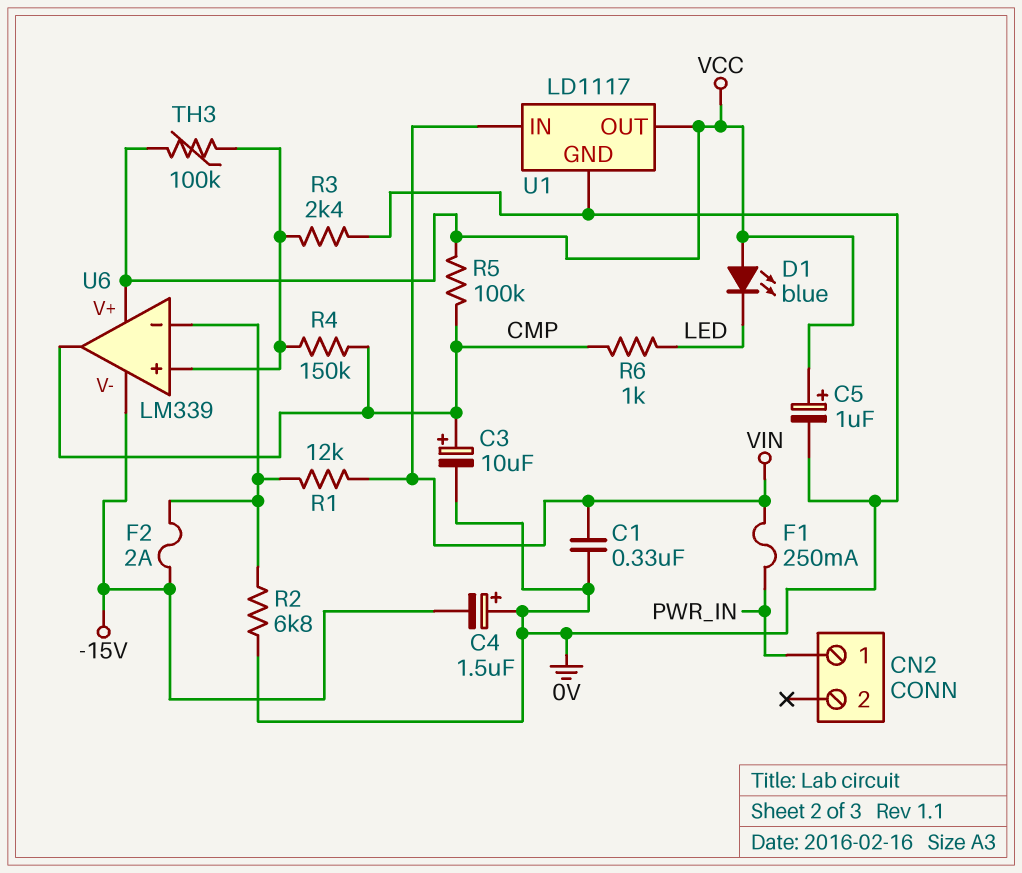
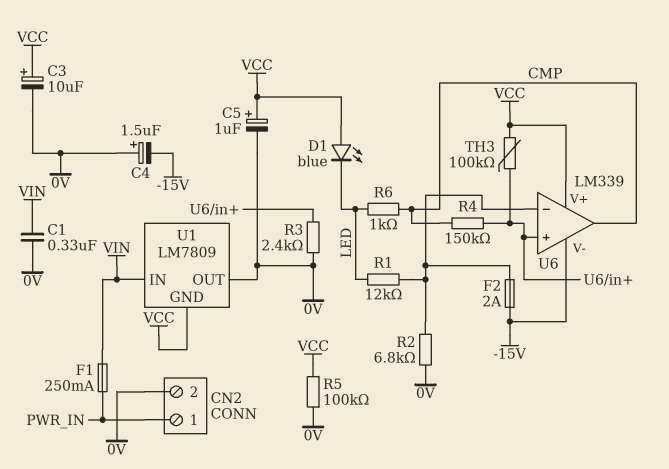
C3: 10uF (plus CMP, minus 0V) -> 10uF (plus VCC, minus 0V)
CN2 pin 2: none -> 0V
R1: 12k (U6/in-, VIN) -> 12k (LED, U6/in-)
R5: 100k (CMP, VCC) -> 100k (0V, VCC)
U1: LD1117 -> LM7809
U1 pin GND: 0V -> VCC
U1 pin OUT: VCC -> 0V

